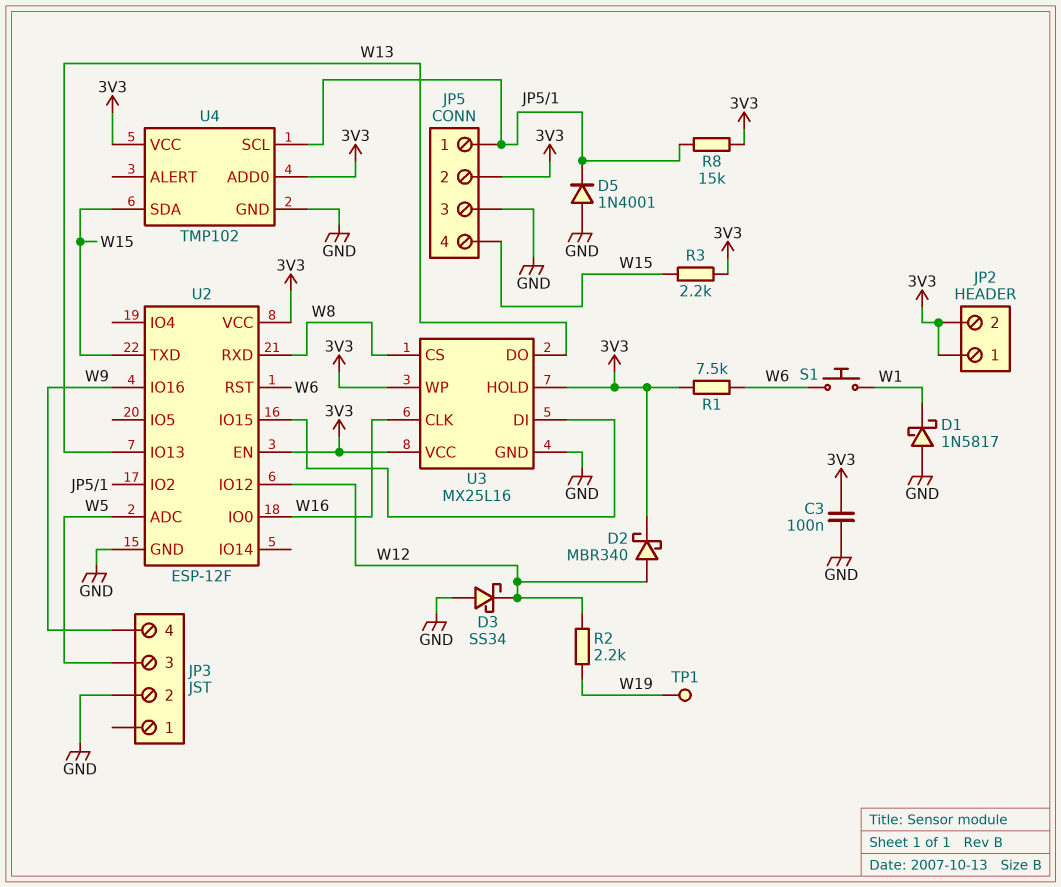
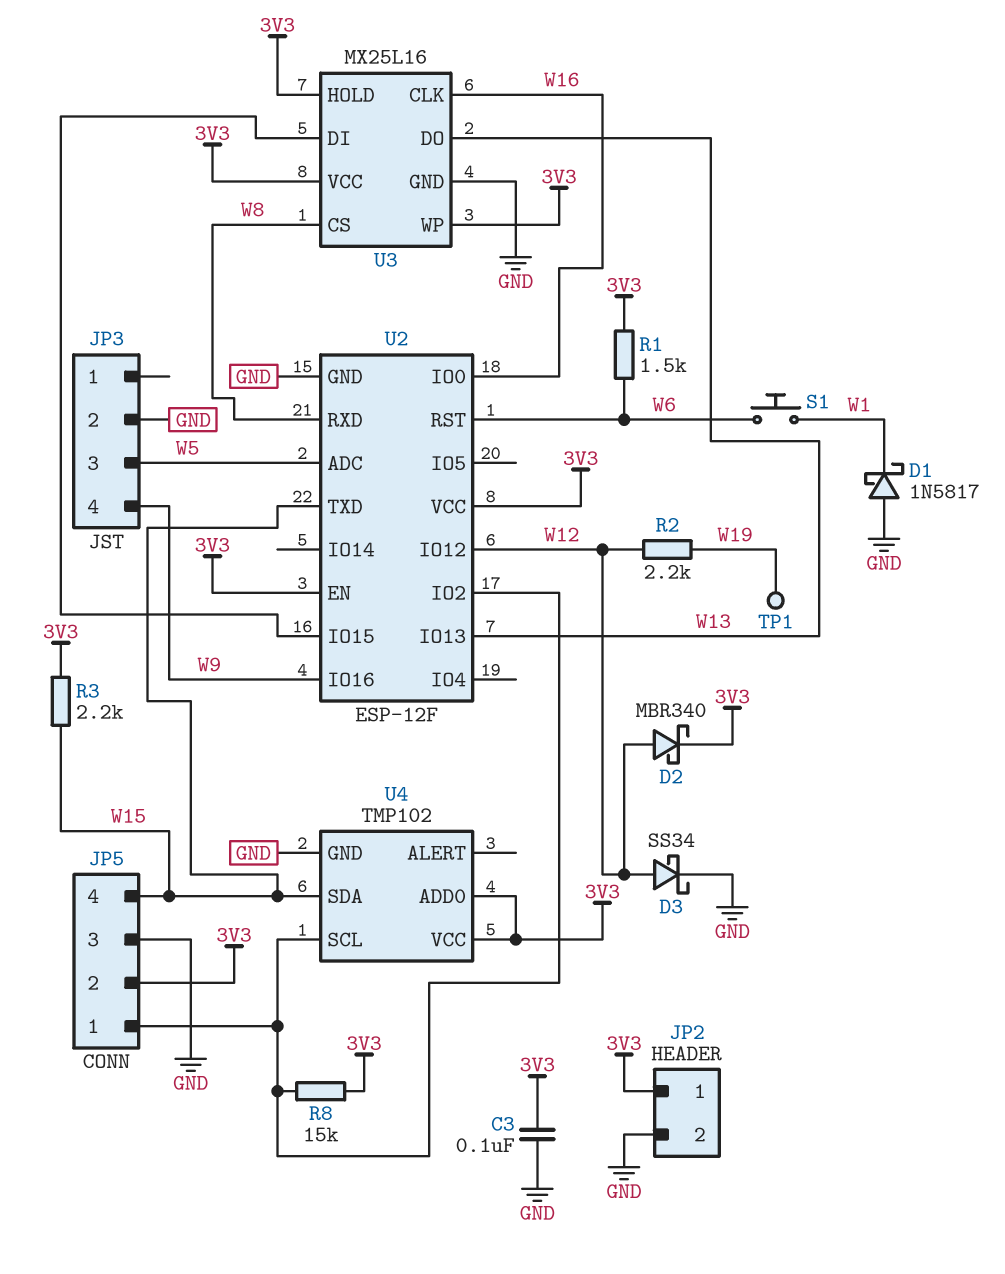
D3: schottky SS34 (A GND, K W12) -> schottky SS34 (A W12, K GND)
D5: diode 1N4001 (A GND, K JP5/1) -> none
JP2 pin 2: 3V3 -> GND
R1: 7.5k (3V3, W6) -> 1.5k (3V3, W6)

